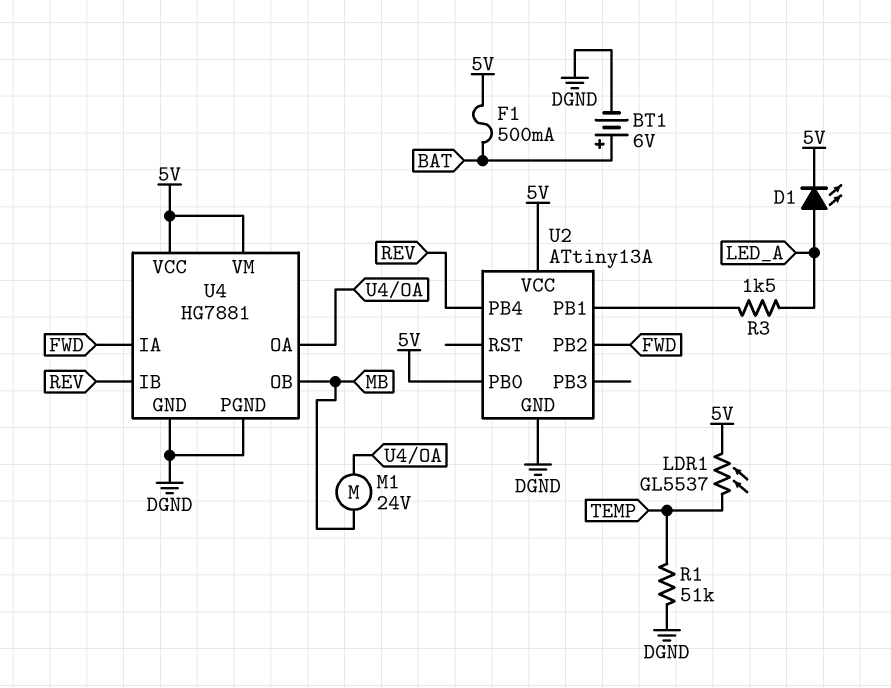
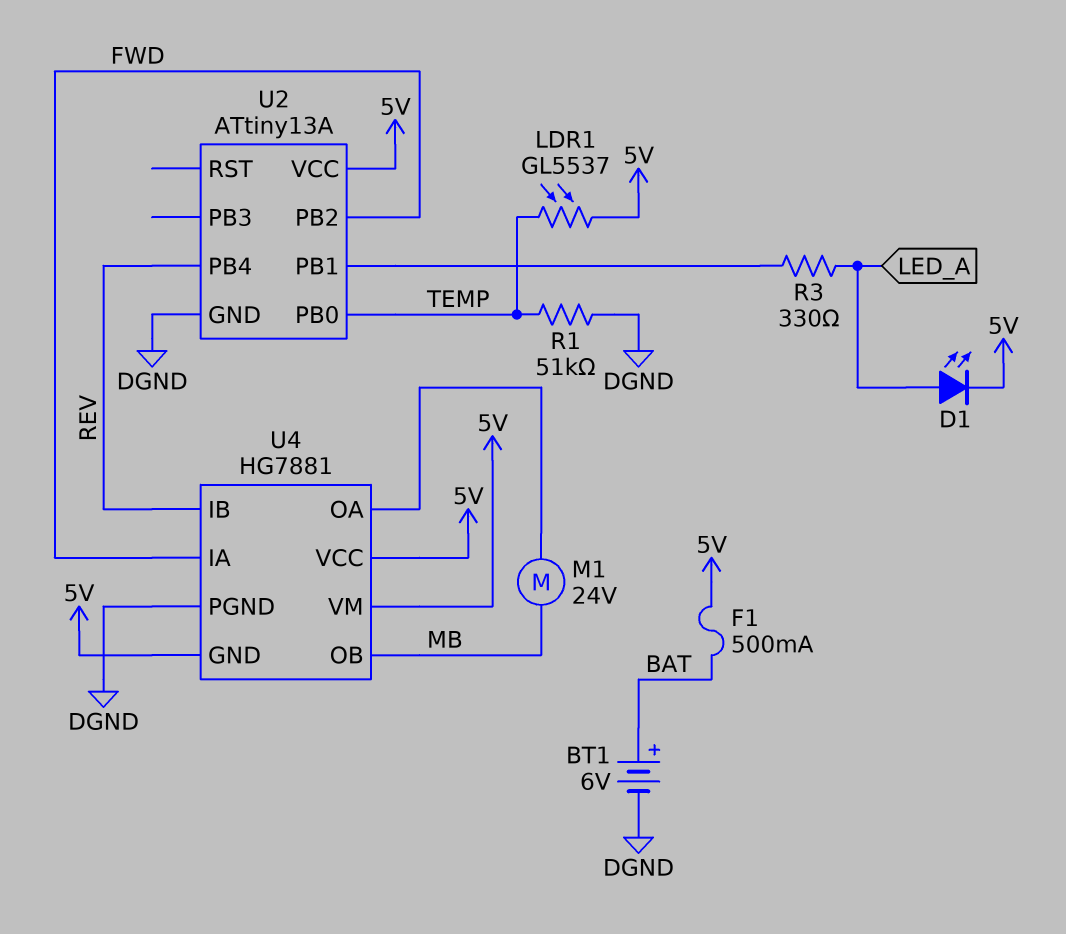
R3: 1.5k (LED_A, U2/PB1) -> 330 (LED_A, U2/PB1)
U2 pin PB0: 5V -> TEMP
U4 pin GND: DGND -> 5V

